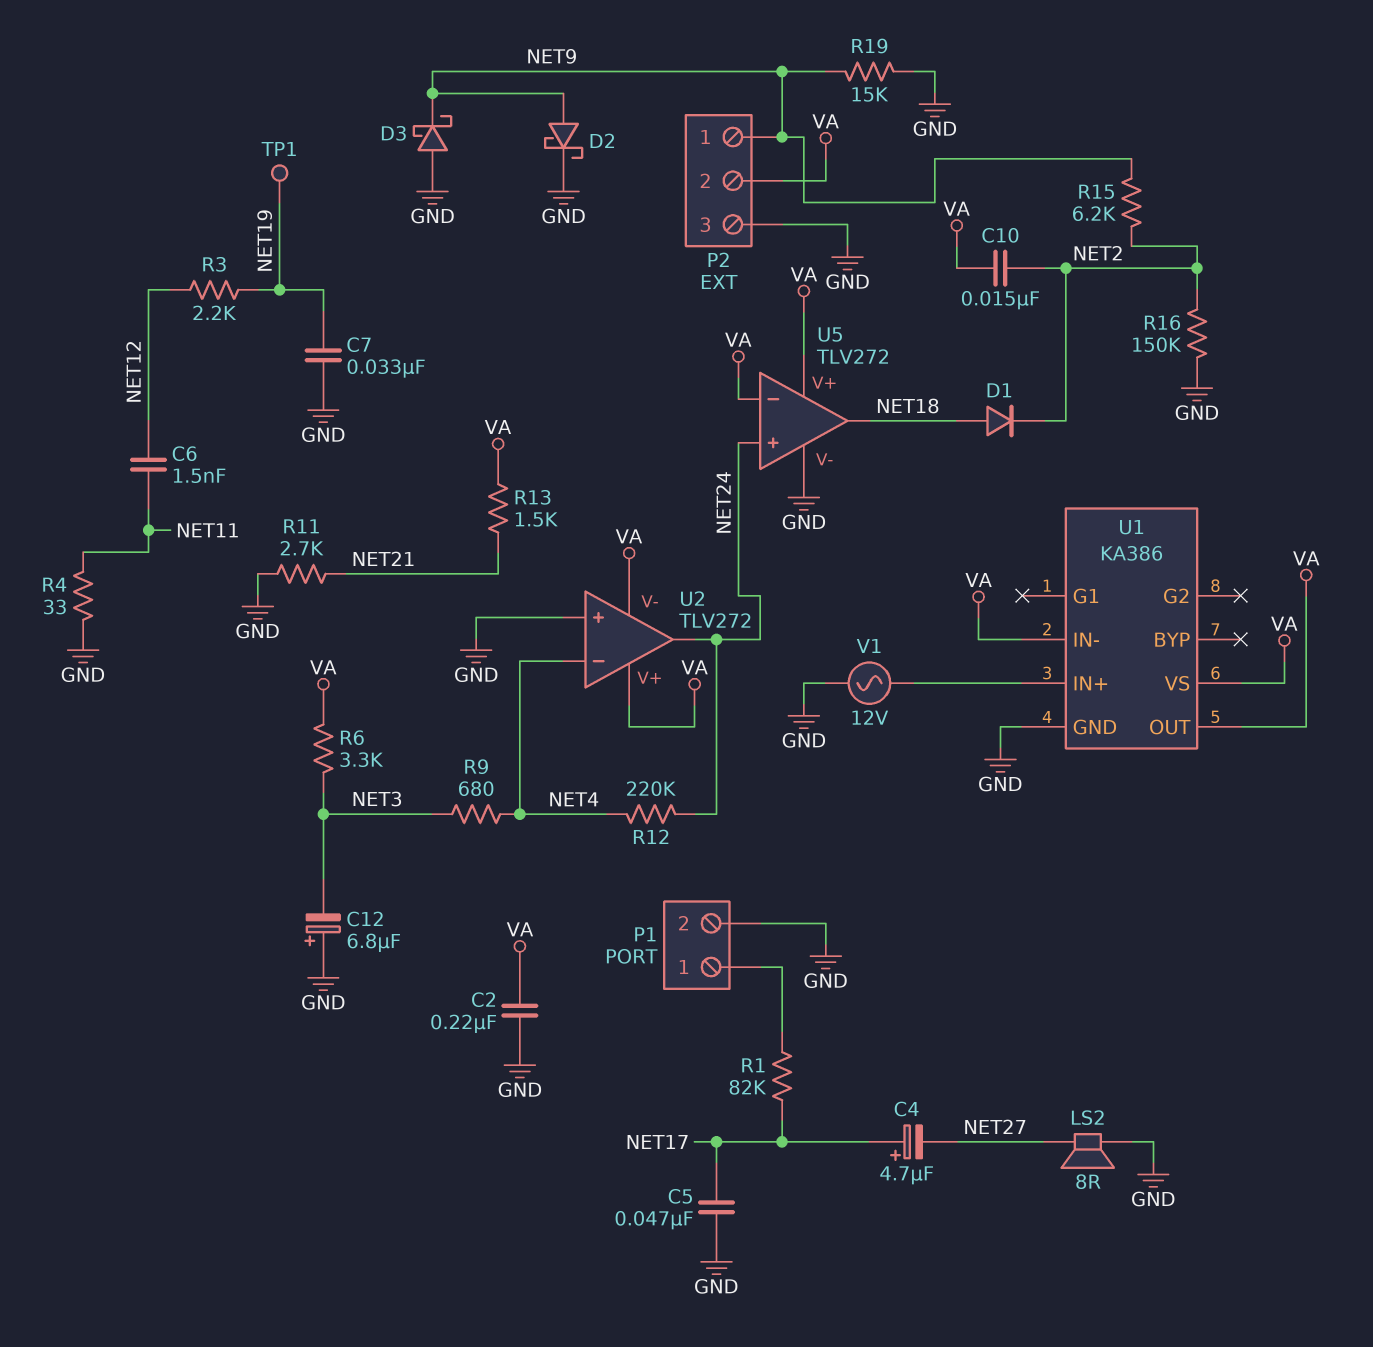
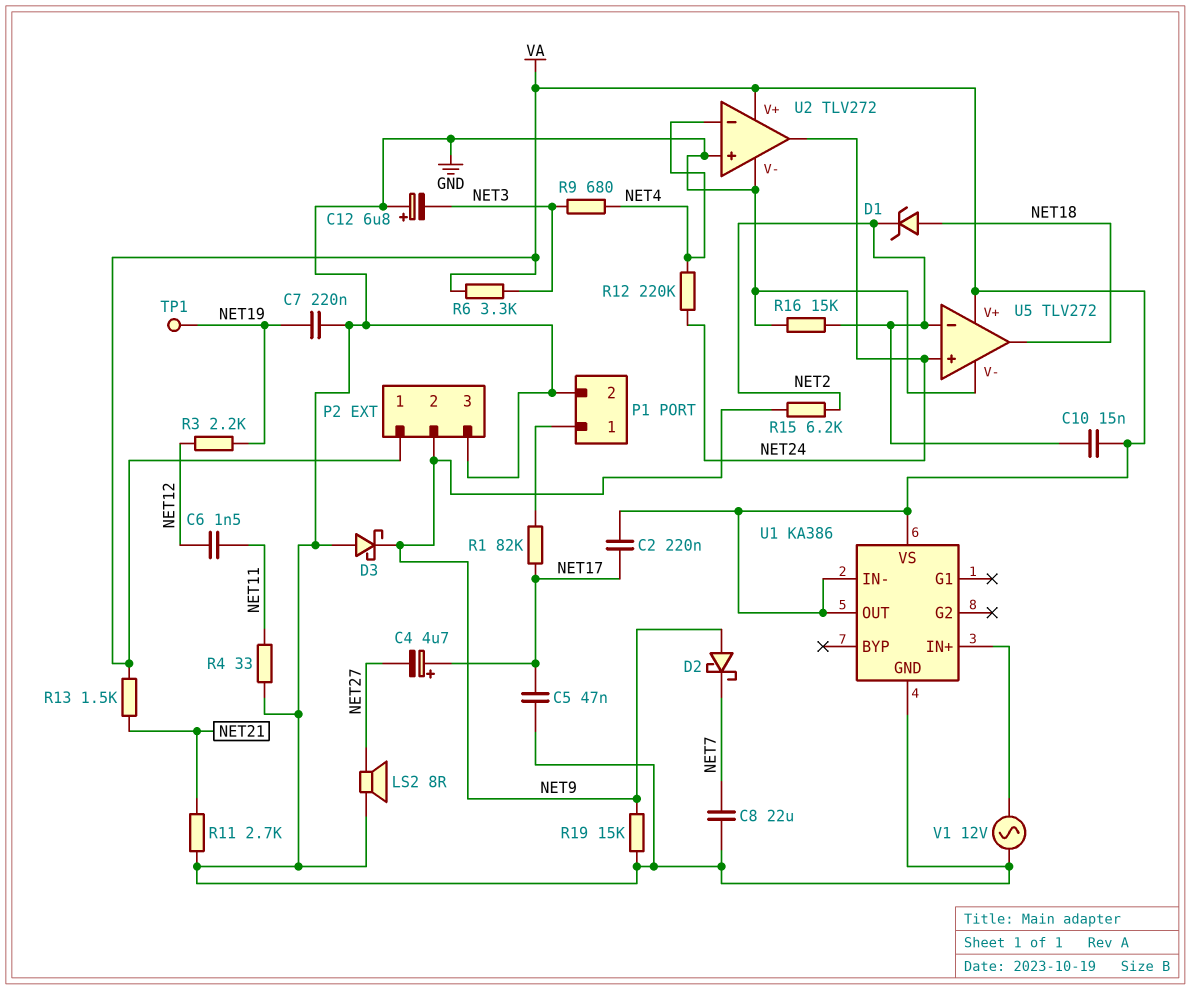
C2: 220nF (GND, VA) -> 220nF (NET17, VA)
C7: 33nF (GND, NET19) -> 220nF (GND, NET19)
C8: none -> 22uF (GND, NET7)
D1: diode (A NET18, K NET2) -> zener (A NET18, K NET2)
D2: schottky (A NET9, K GND) -> schottky (A NET9, K NET7)
P2 pin 1: NET9 -> VA
P2 pin 2: VA -> NET9
R16: 150k (GND, NET2) -> 15k (GND, NET2)
U2 pin V-: VA -> GND
U5 pin in-: VA -> NET2

